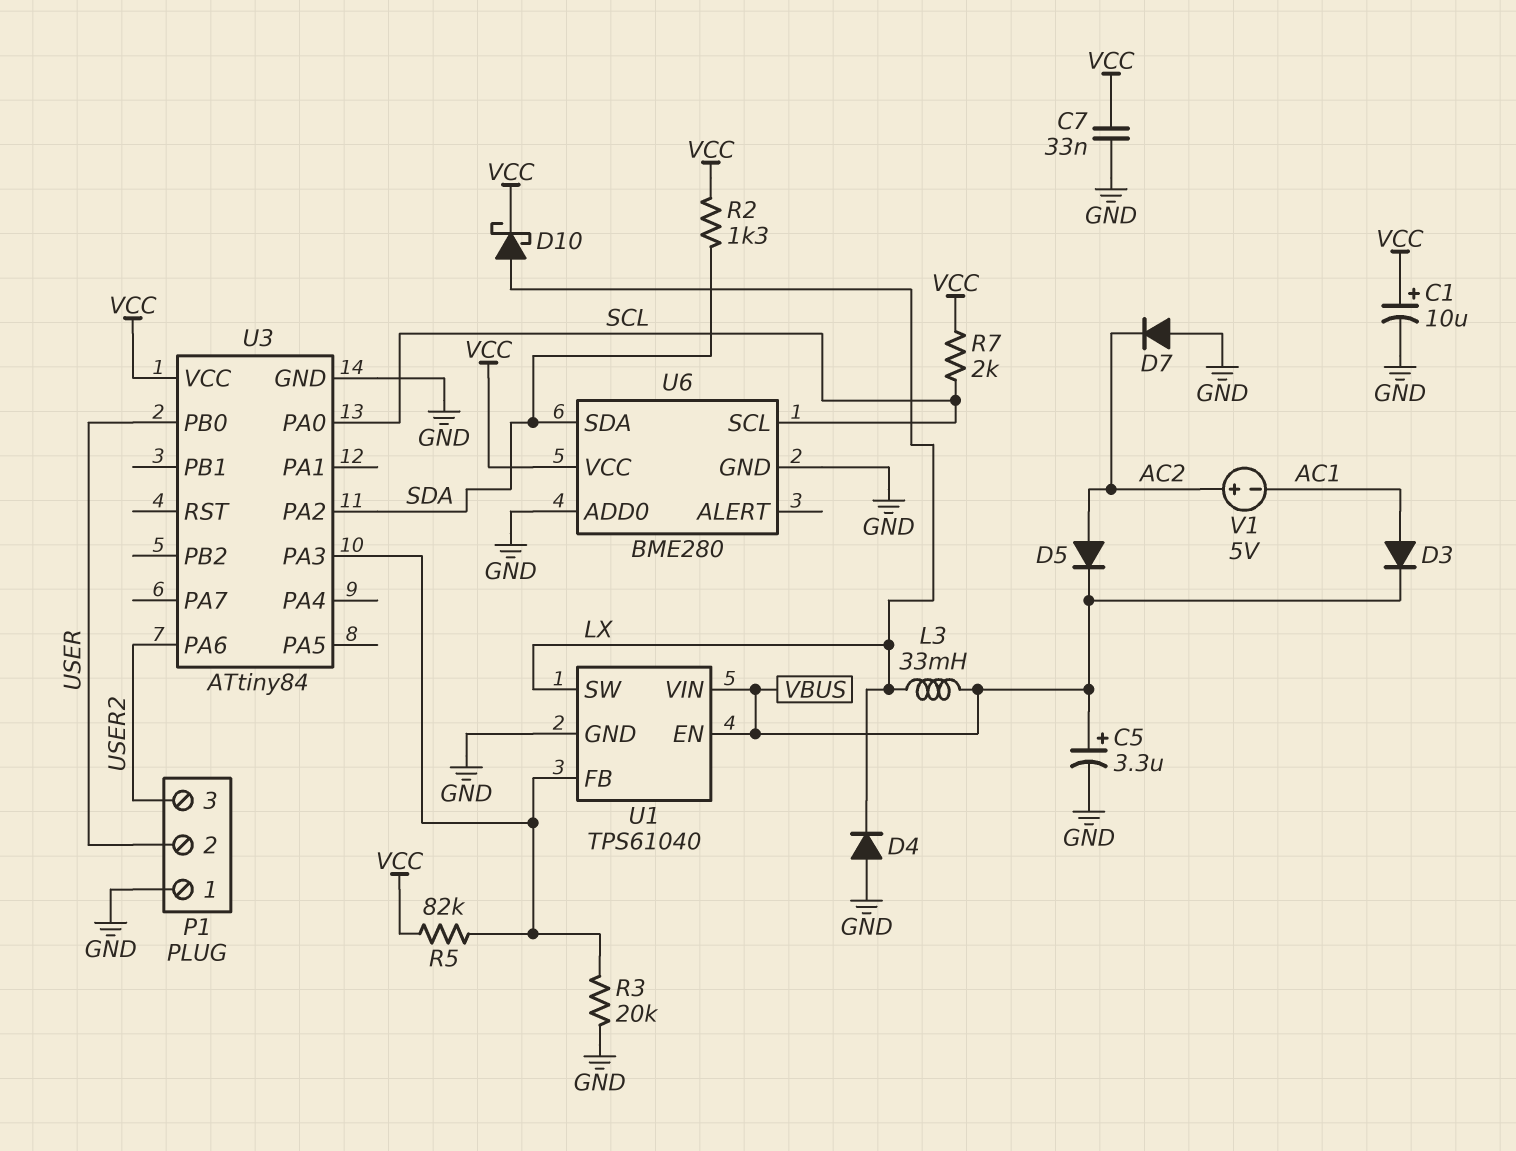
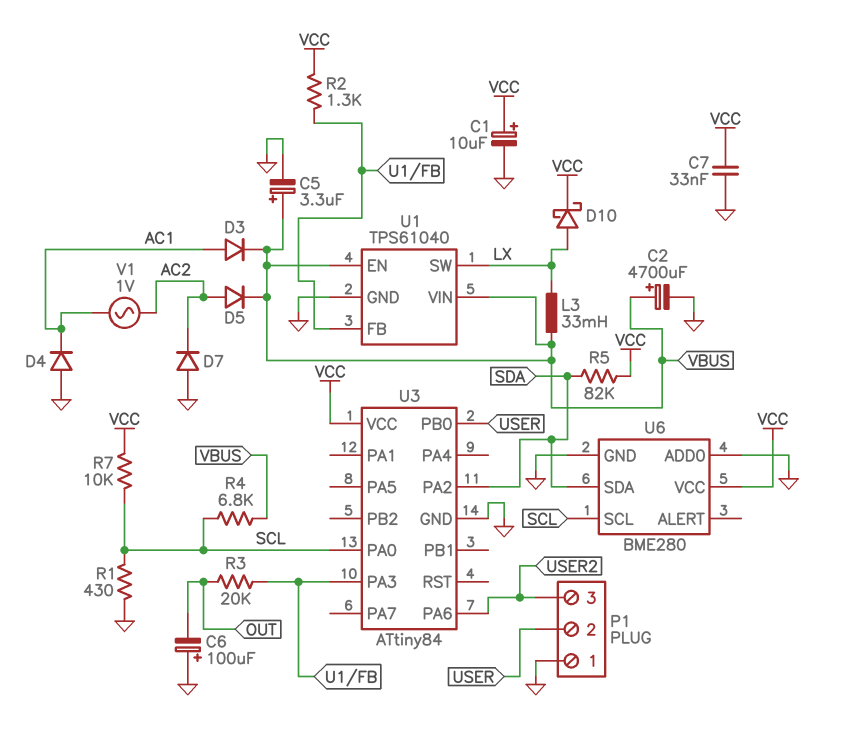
C2: none -> 4700uF (plus VBUS, minus GND)
C6: none -> 100uF (plus GND, minus OUT)
D4: diode (A GND, K LX) -> diode (A GND, K AC1)
R1: none -> 430 (GND, SCL)
R2: 1.3k (SDA, VCC) -> 1.3k (U1/FB, VCC)
R3: 20k (GND, U1/FB) -> 20k (OUT, U1/FB)
R4: none -> 6.8k (SCL, VBUS)
R5: 82k (U1/FB, VCC) -> 82k (SDA, VCC)
R7: 2k (SCL, VCC) -> 10k (SCL, VCC)
V1: 5V (plus AC2, minus AC1) -> AC 1V (AC1, AC2)

